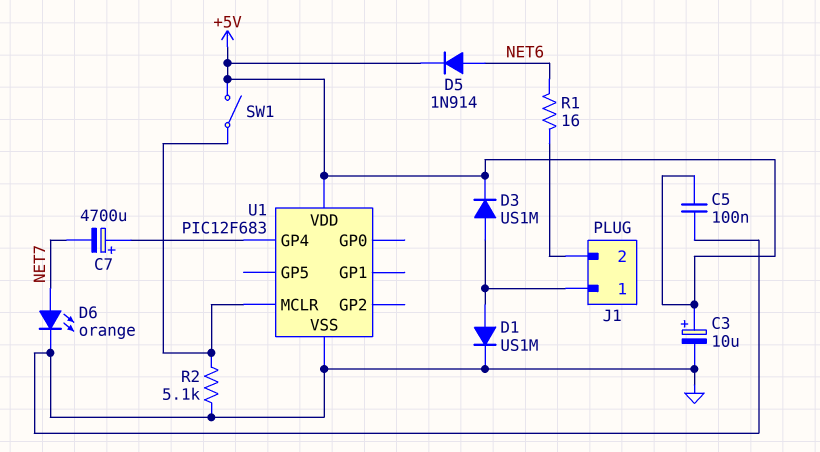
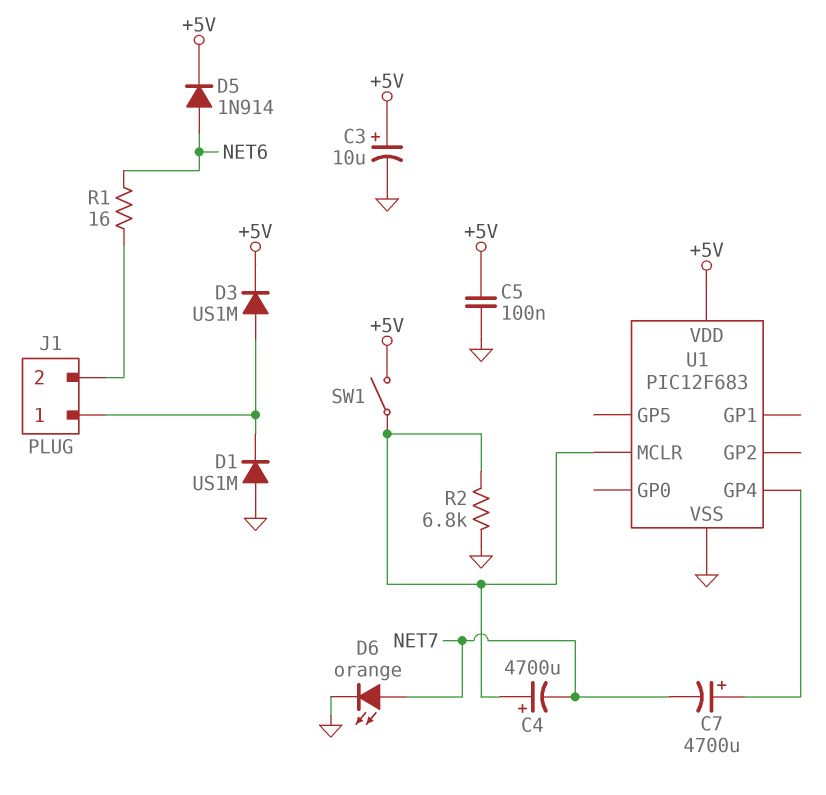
C4: none -> 4700uF (plus U1/MCLR, minus NET7)
D1: diode US1M (A J1/1, K GND) -> diode US1M (A GND, K J1/1)
R2: 5.1k (GND, U1/MCLR) -> 6.8k (GND, U1/MCLR)

